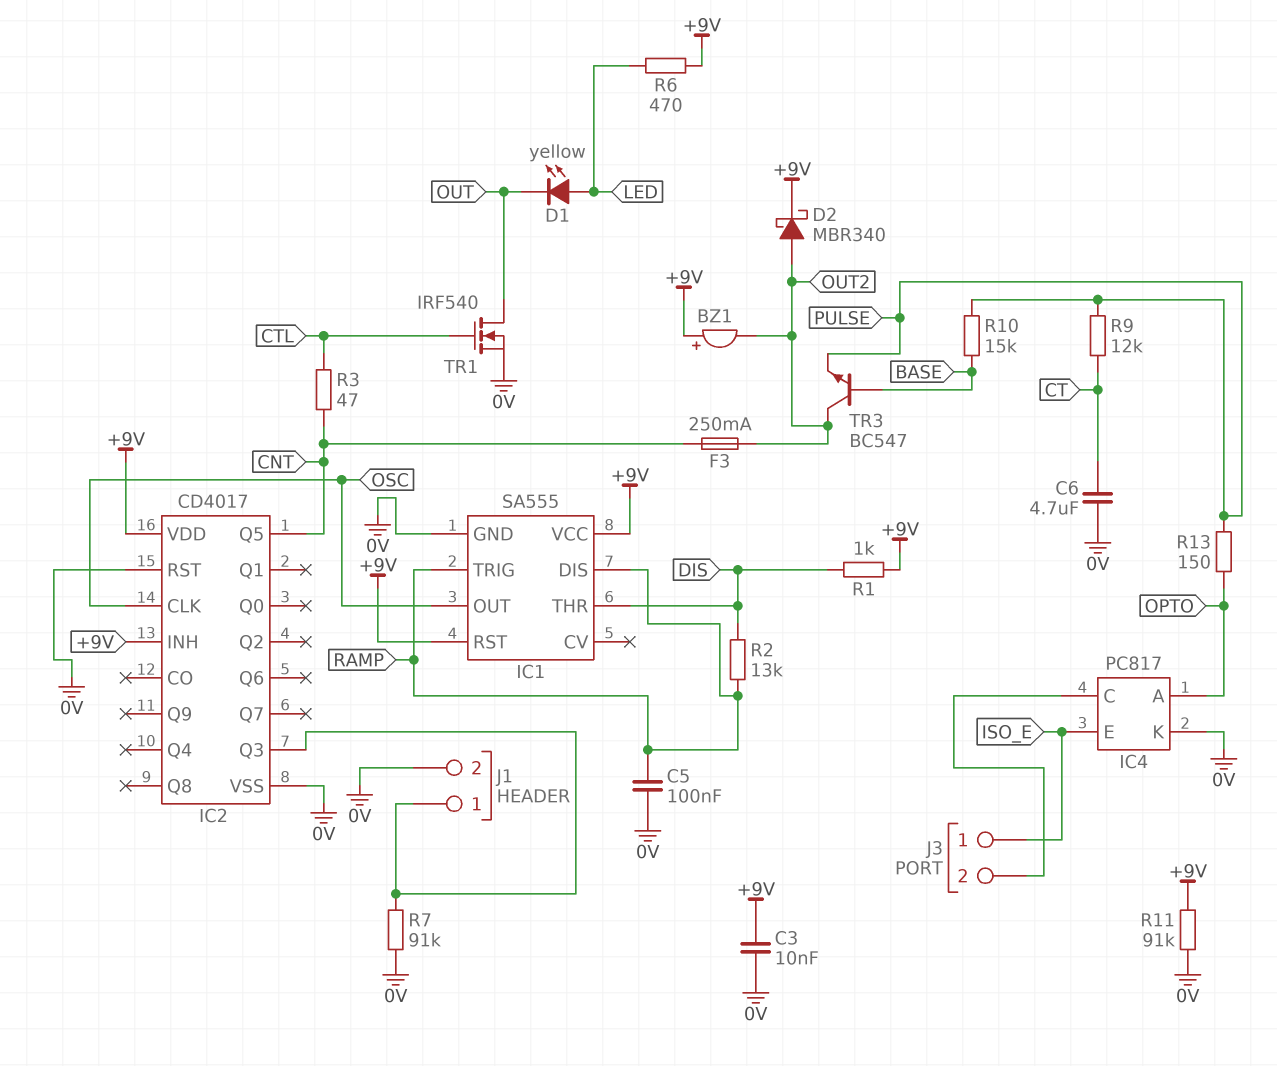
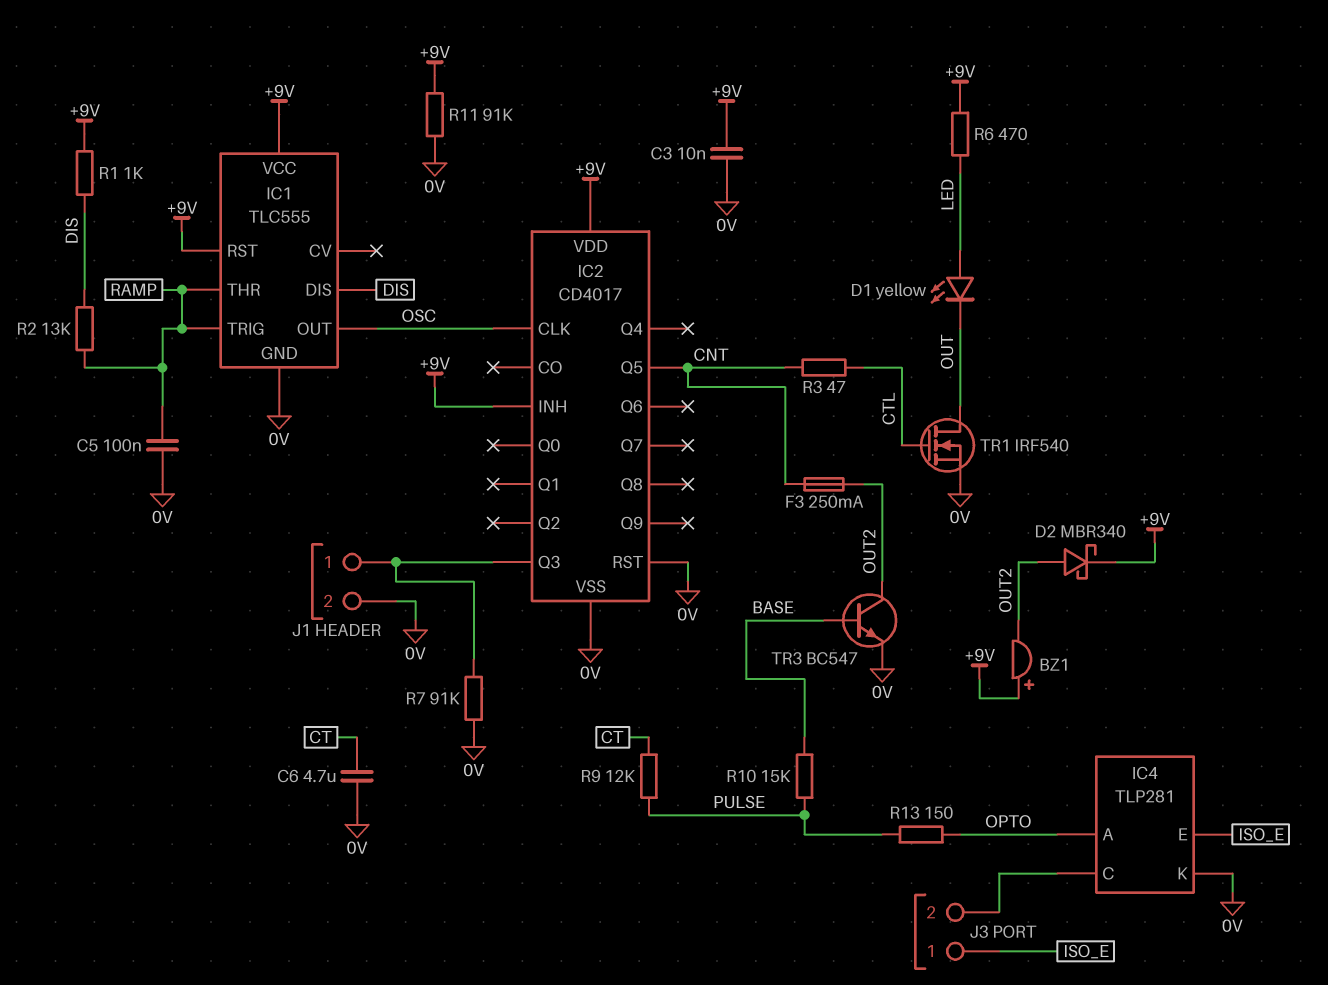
IC1: SA555 -> TLC555
IC1 pin DIS: RAMP -> DIS
IC1 pin THR: DIS -> RAMP
IC4: PC817 -> TLP281
TR3: NPN BC547 (B BASE, C OUT2, E PULSE) -> NPN BC547 (B BASE, C OUT2, E 0V)

